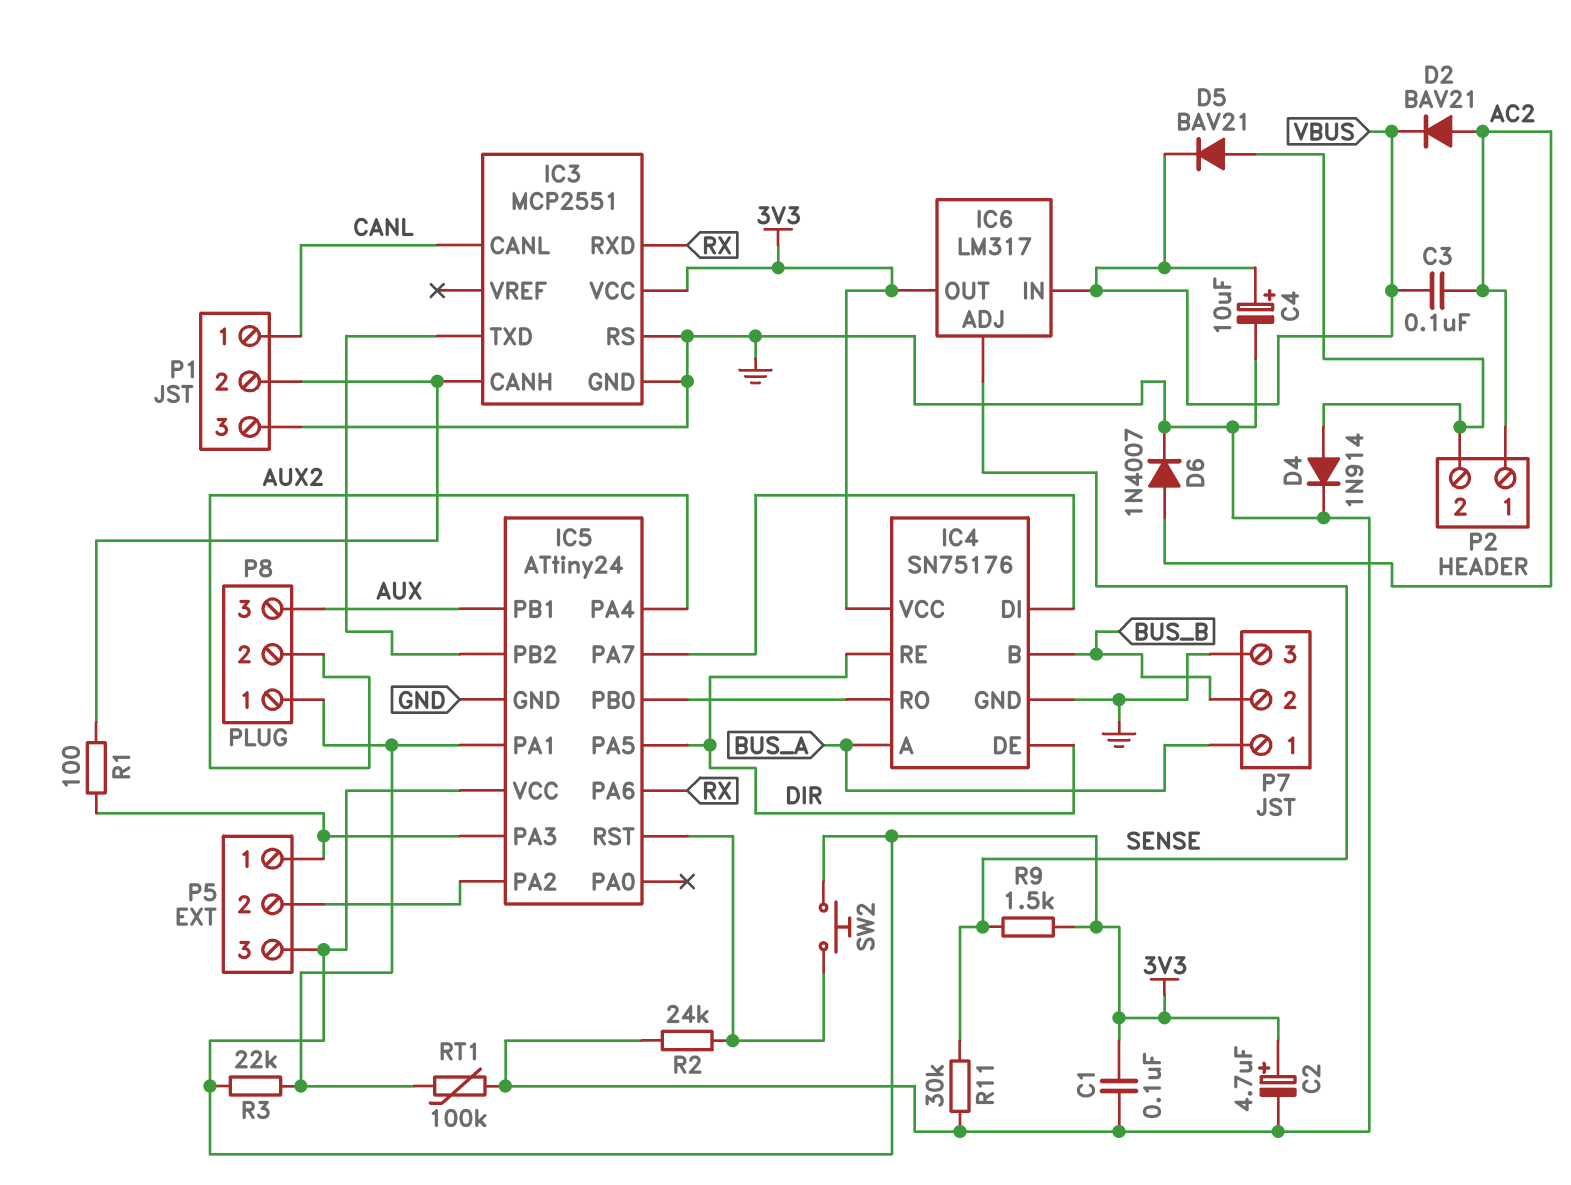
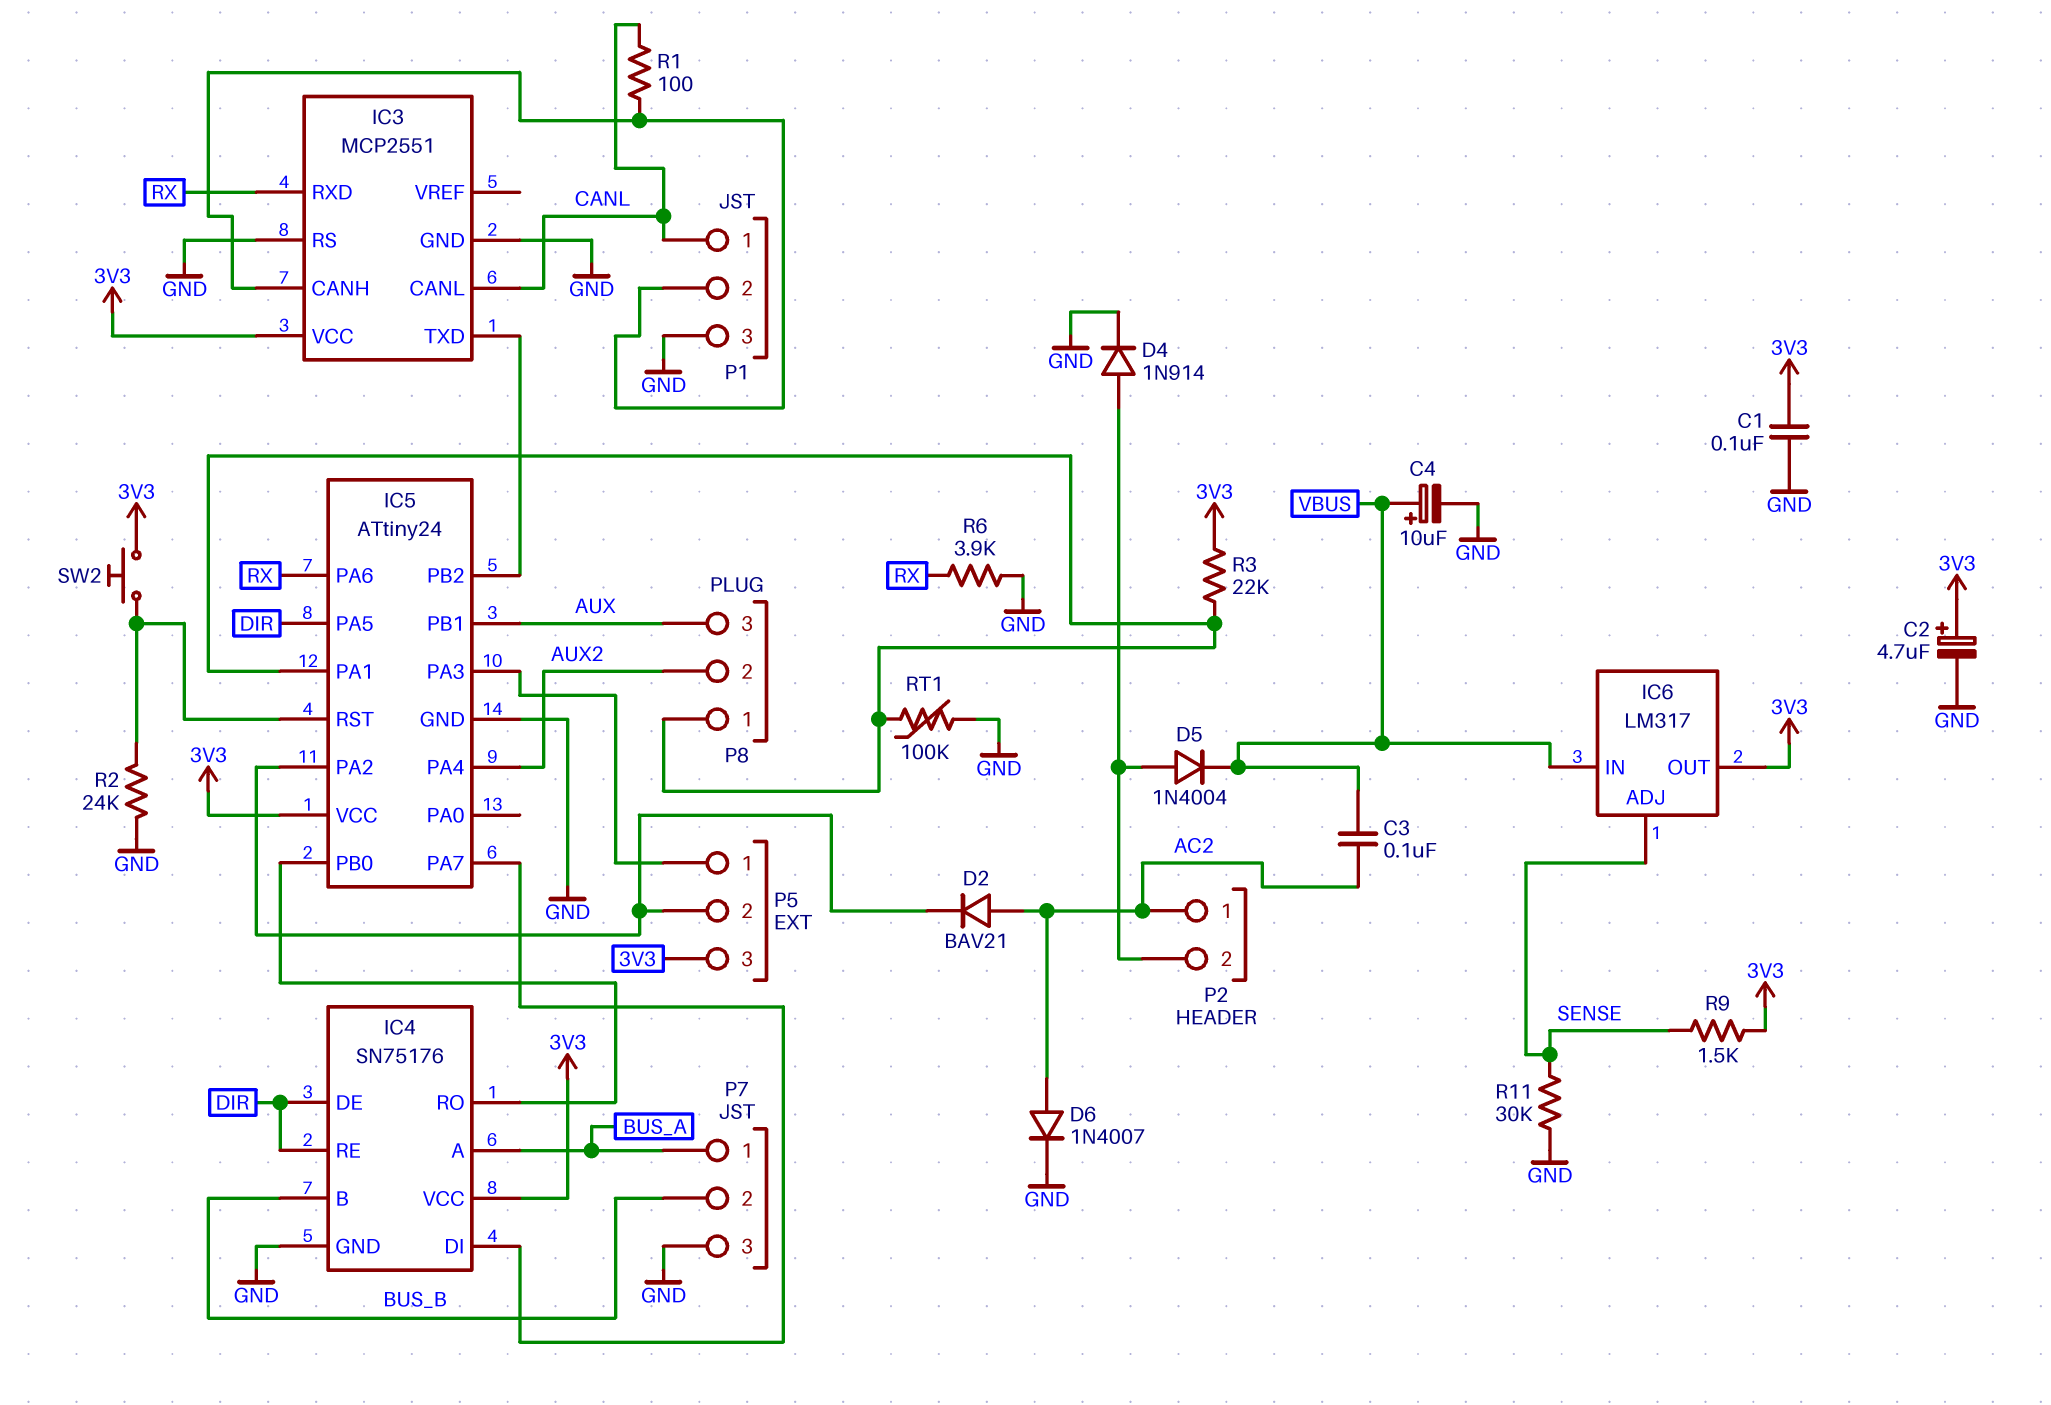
D2: diode BAV21 (A AC2, K VBUS) -> diode BAV21 (A AC2, K IC5/PA2)
D5: diode BAV21 (A P2/2, K VBUS) -> diode 1N4004 (A P2/2, K VBUS)
R1: 100 (IC3/CANH, IC5/PA3) -> 100 (CANL, IC3/CANH)
R6: none -> 3.9k (GND, RX)

